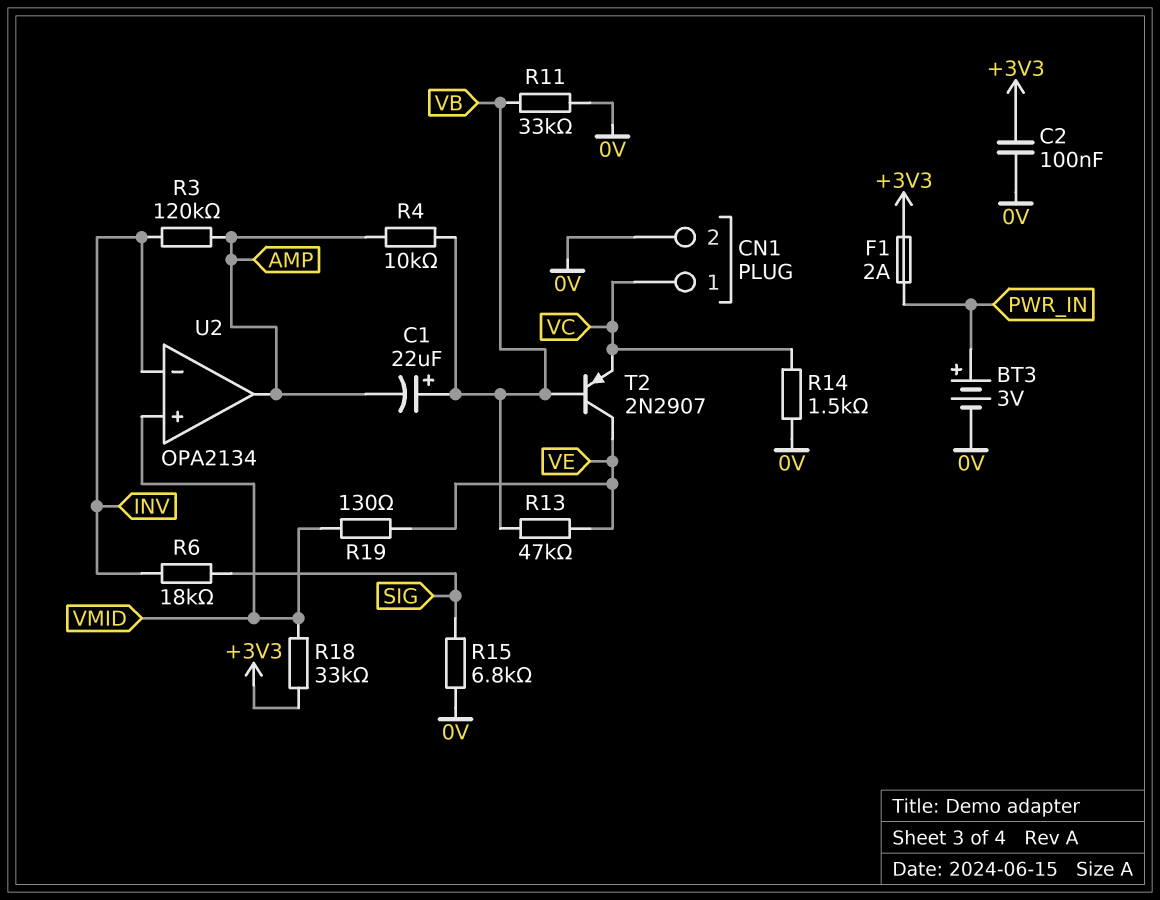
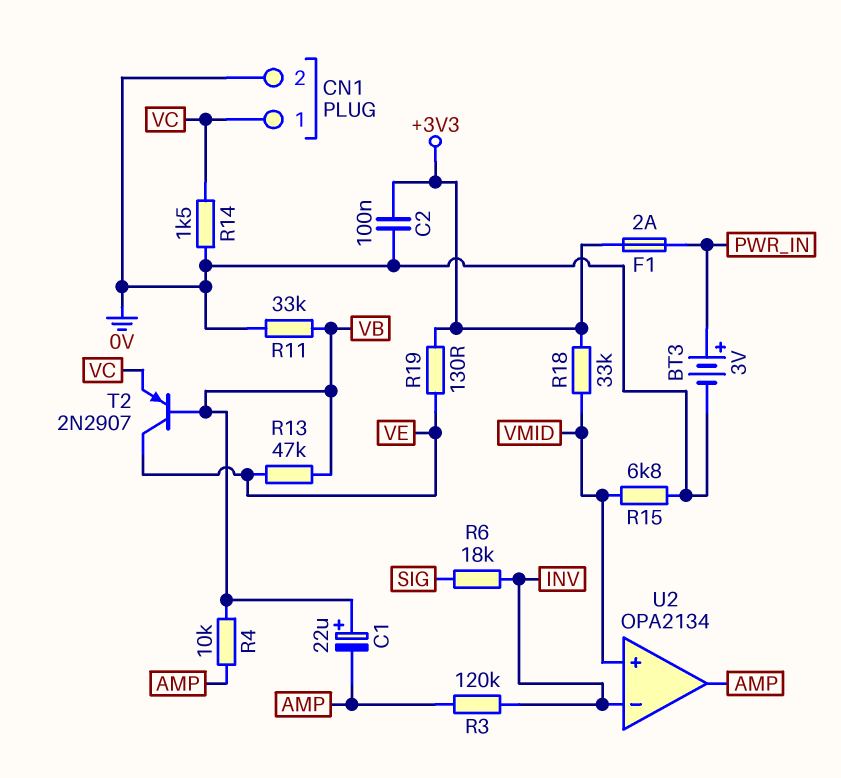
R15: 6.8k (0V, SIG) -> 6.8k (0V, VMID)
R19: 130 (VE, VMID) -> 130 (+3V3, VE)

